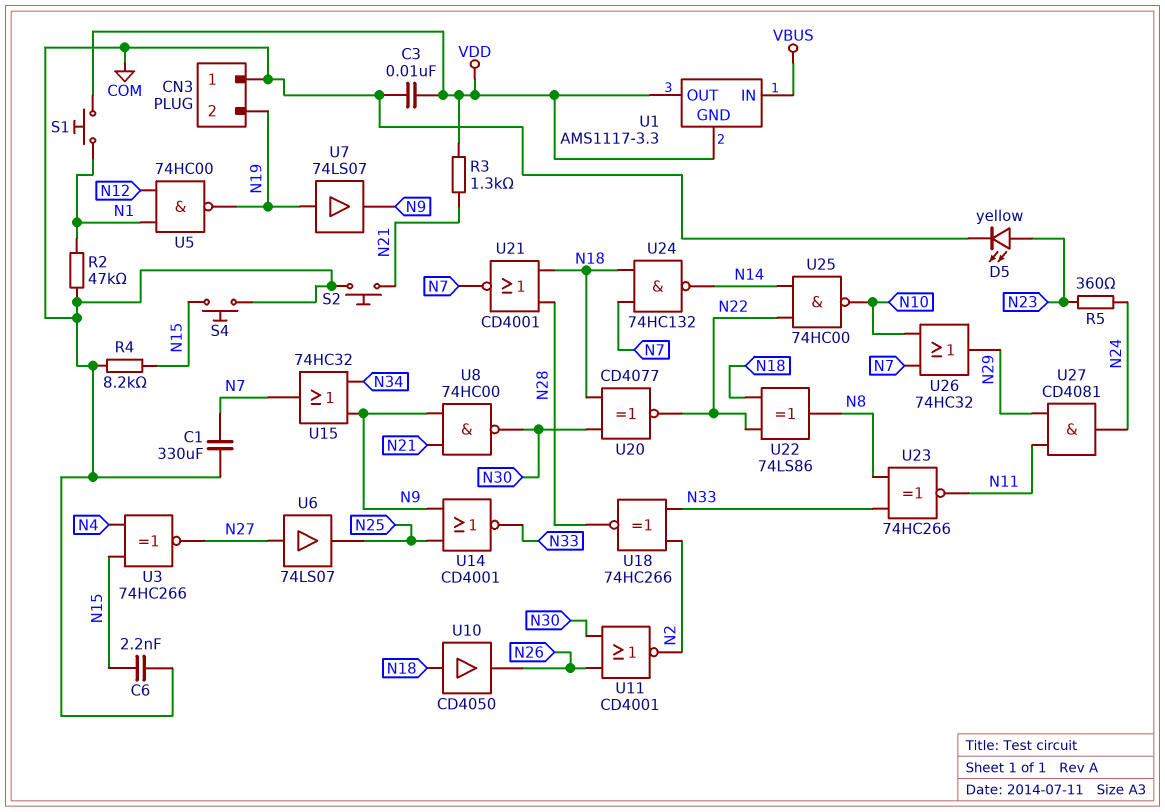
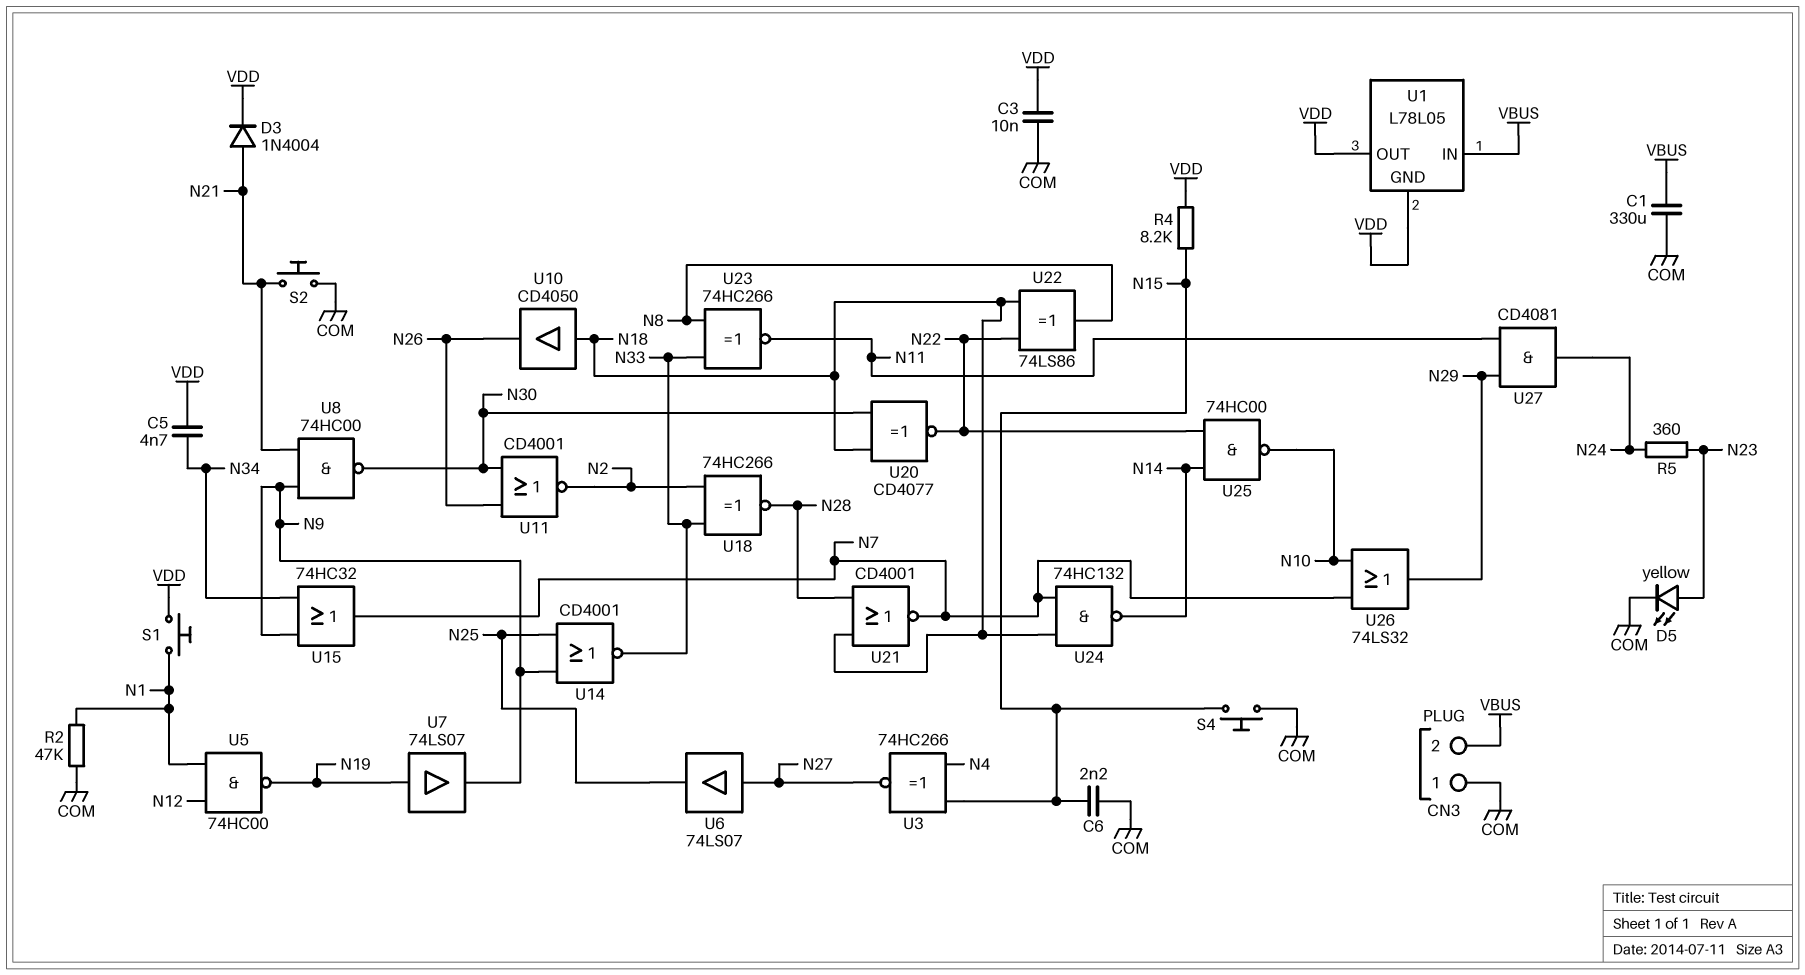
C1: 330uF (COM, N7) -> 330uF (COM, VBUS)
C5: none -> 4.7nF (N34, VDD)
CN3 pin 2: N19 -> VBUS
D3: none -> diode 1N4004 (A N21, K VDD)
R3: 1.3k (N21, VDD) -> none
R4: 8.2k (COM, N15) -> 8.2k (N15, VDD)
U1: AMS1117-3.3 -> L78L05
U26: OR 74HC32 (in N7, in N10, out N29) -> OR 74LS32 (in N7, in N10, out N29)

